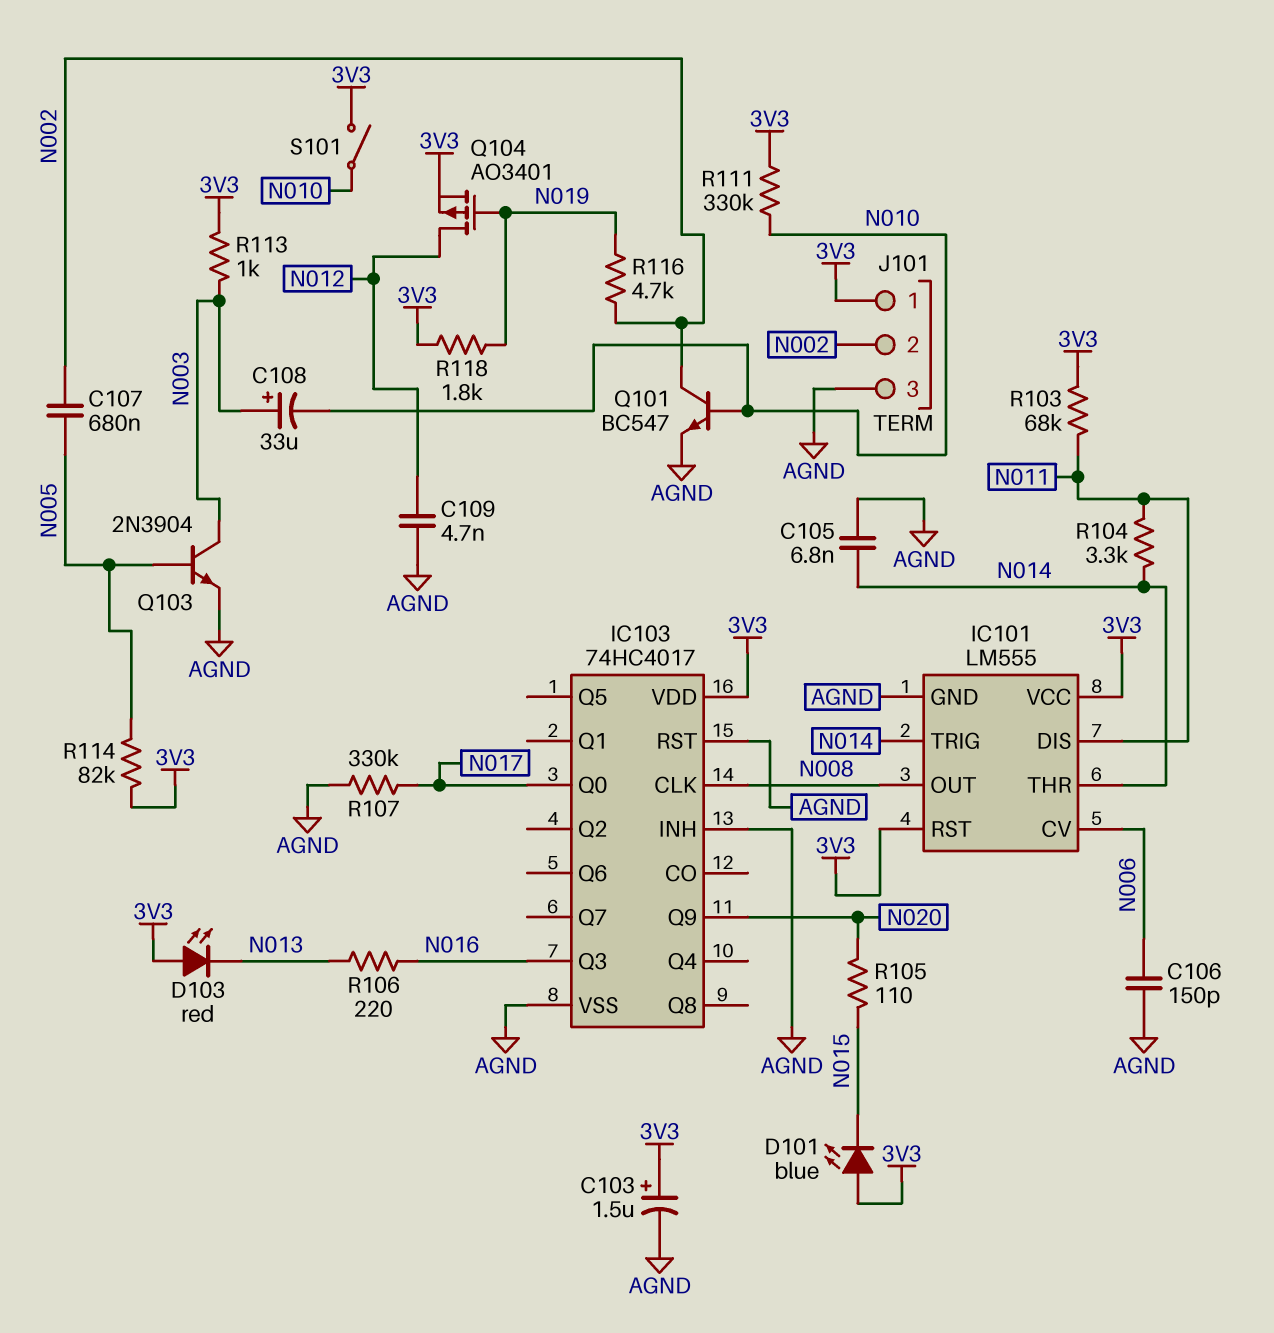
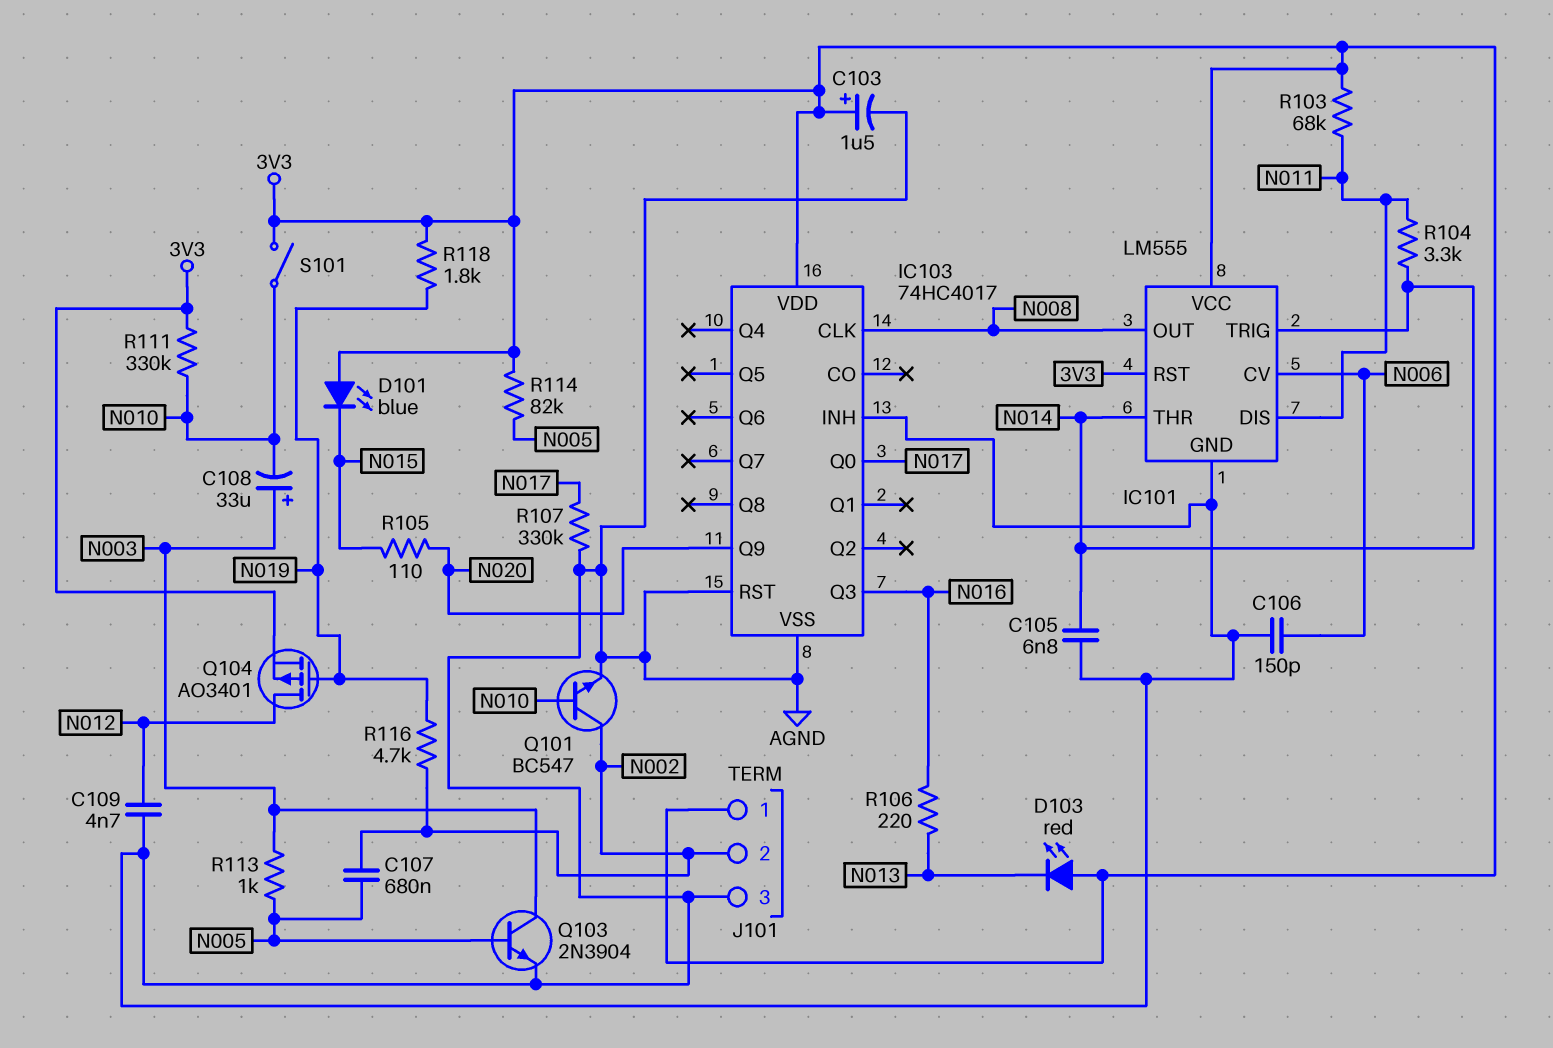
R113: 1k (3V3, N003) -> 1k (N003, N005)

